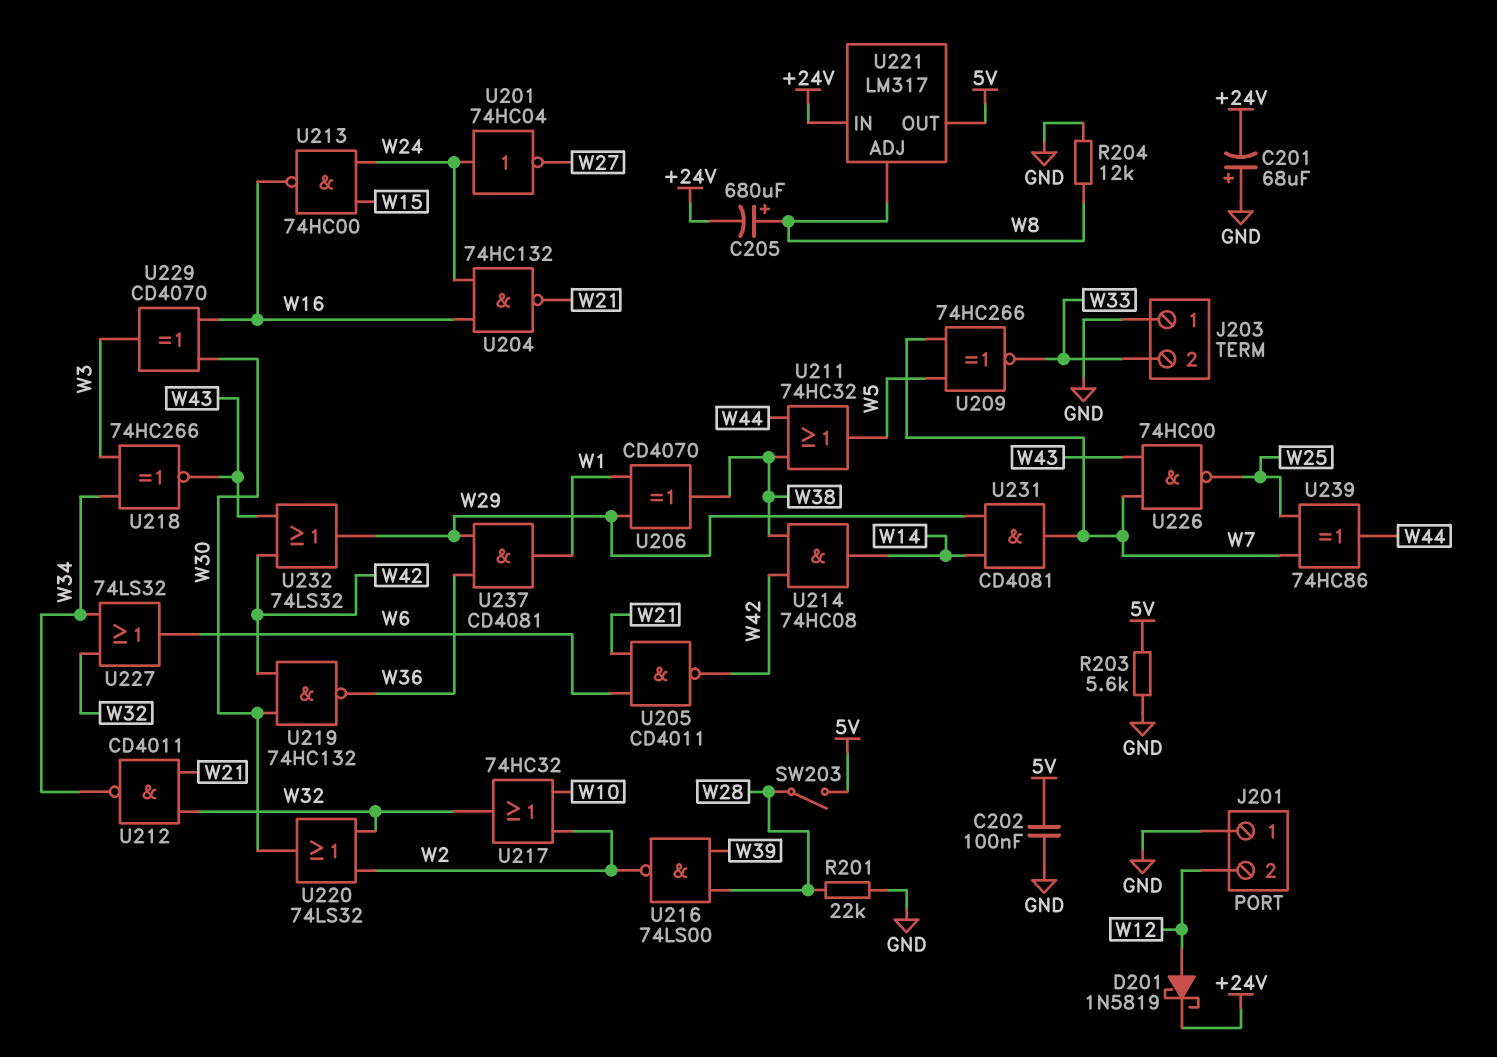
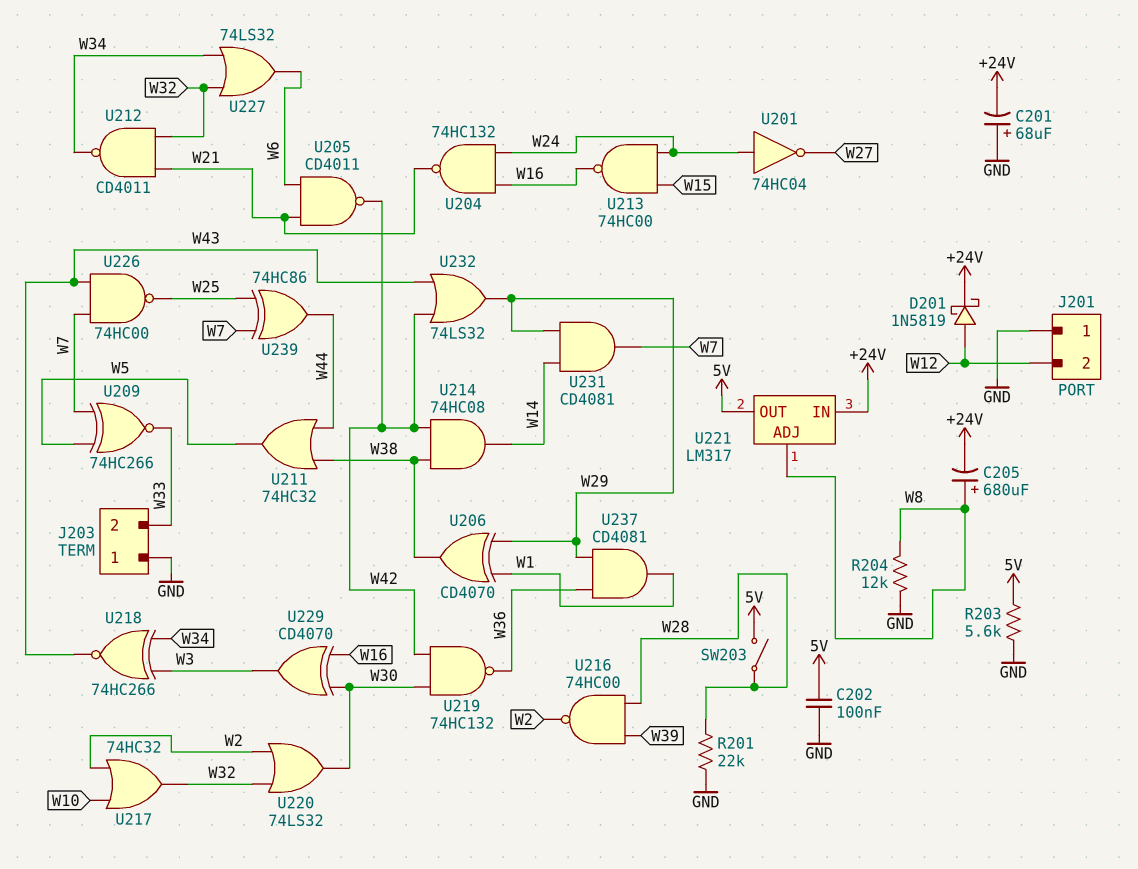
U216: NAND 74LS00 (in W28, in W39, out W2) -> NAND 74HC00 (in W28, in W39, out W2)

